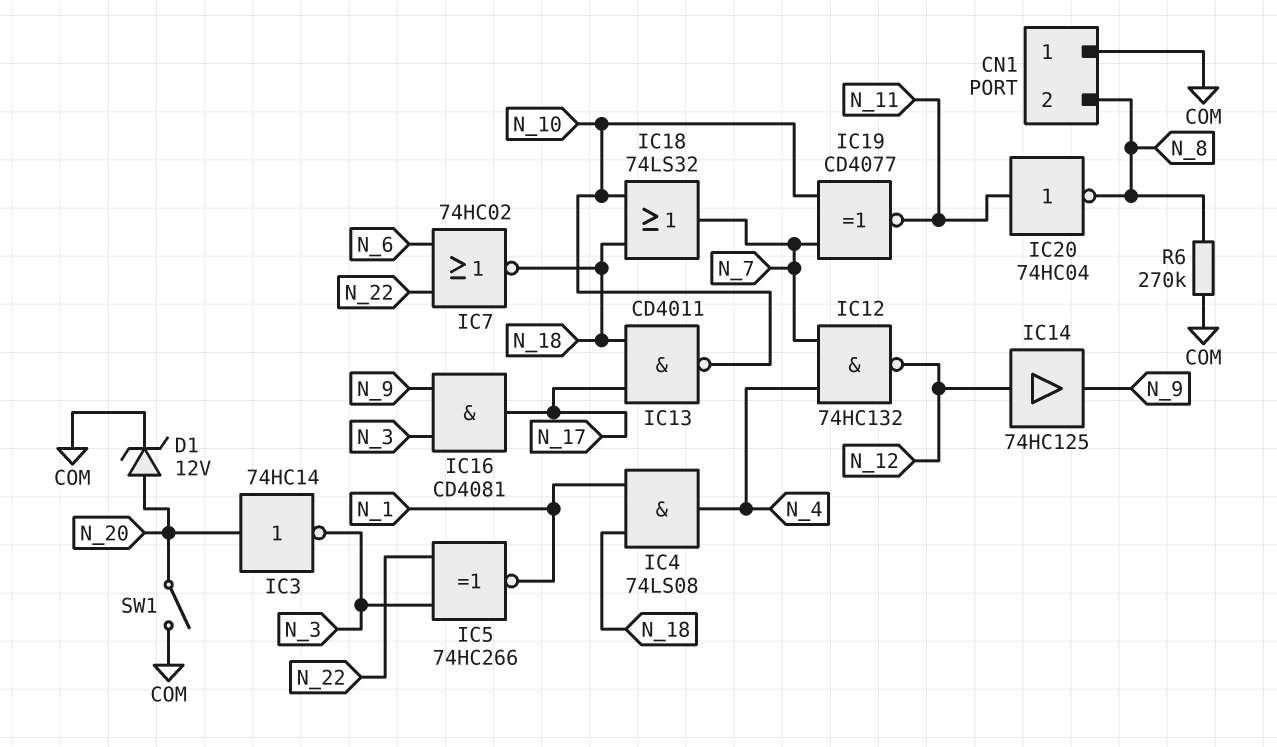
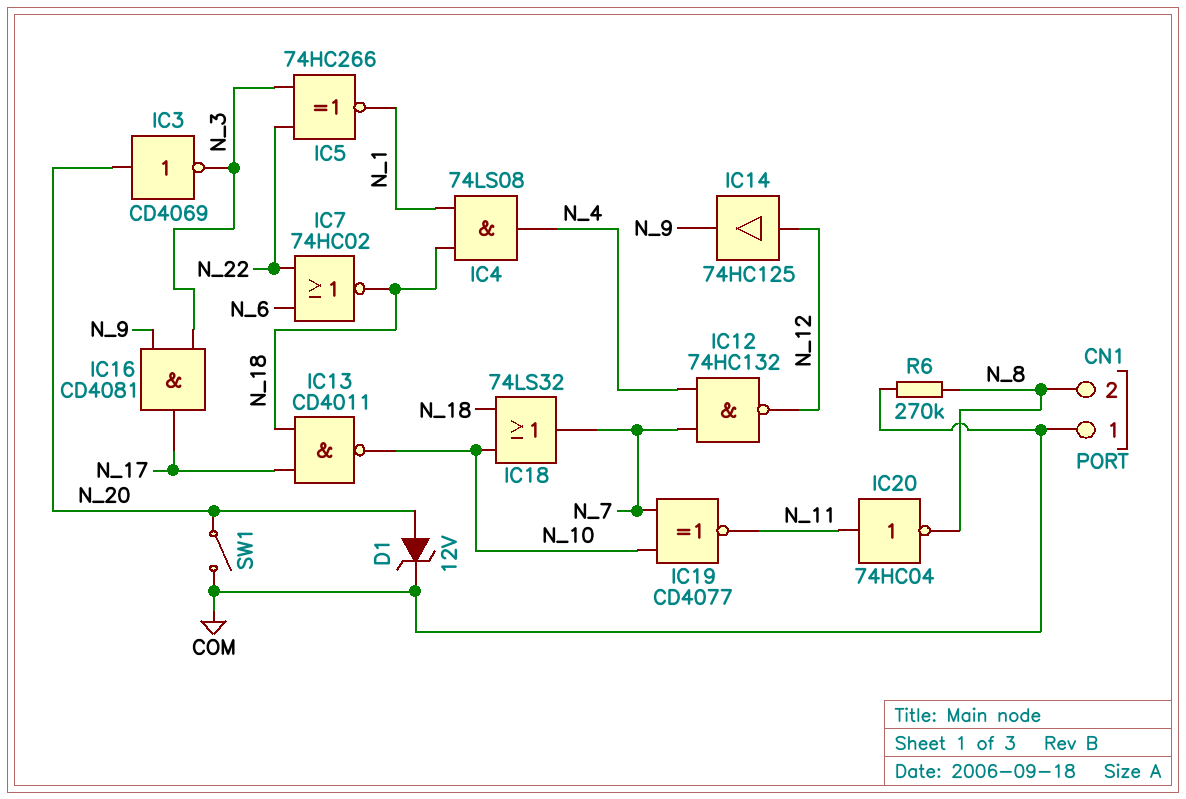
IC3: NOT 74HC14 (in N_20, out N_3) -> NOT CD4069 (in N_20, out N_3)

